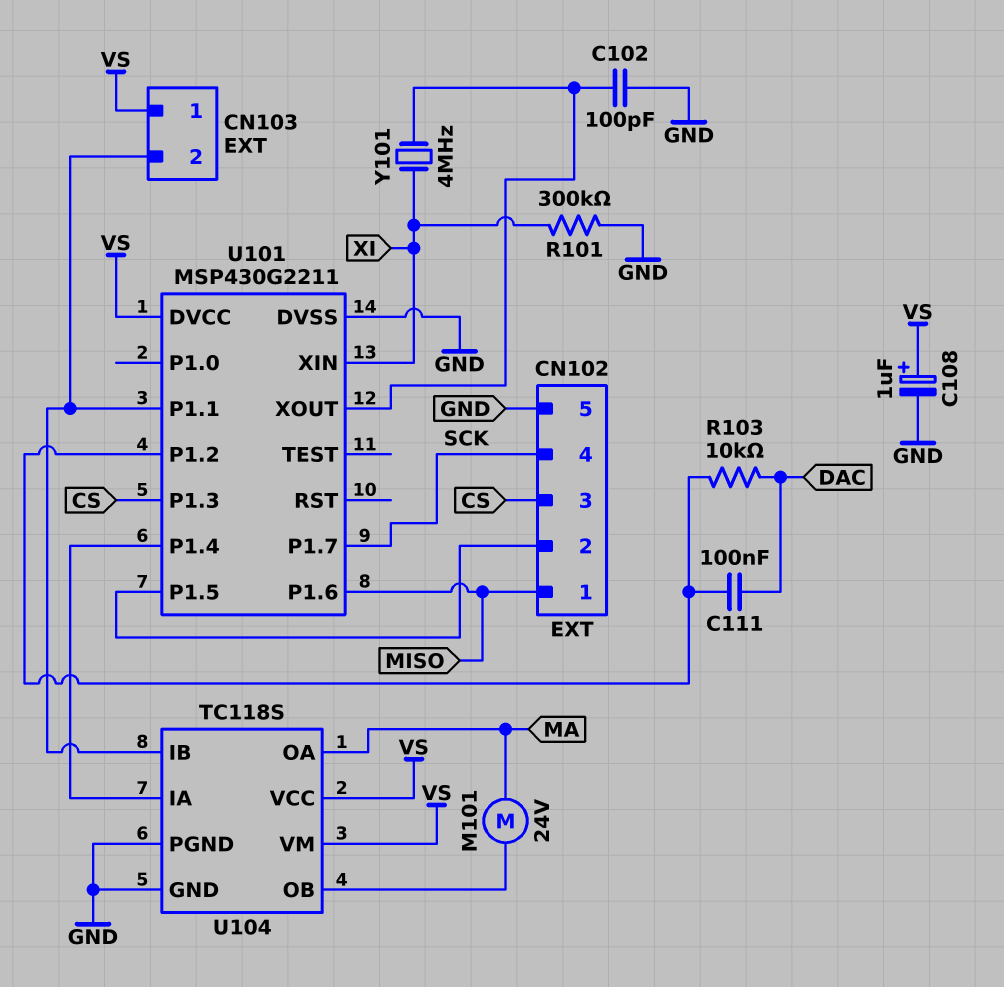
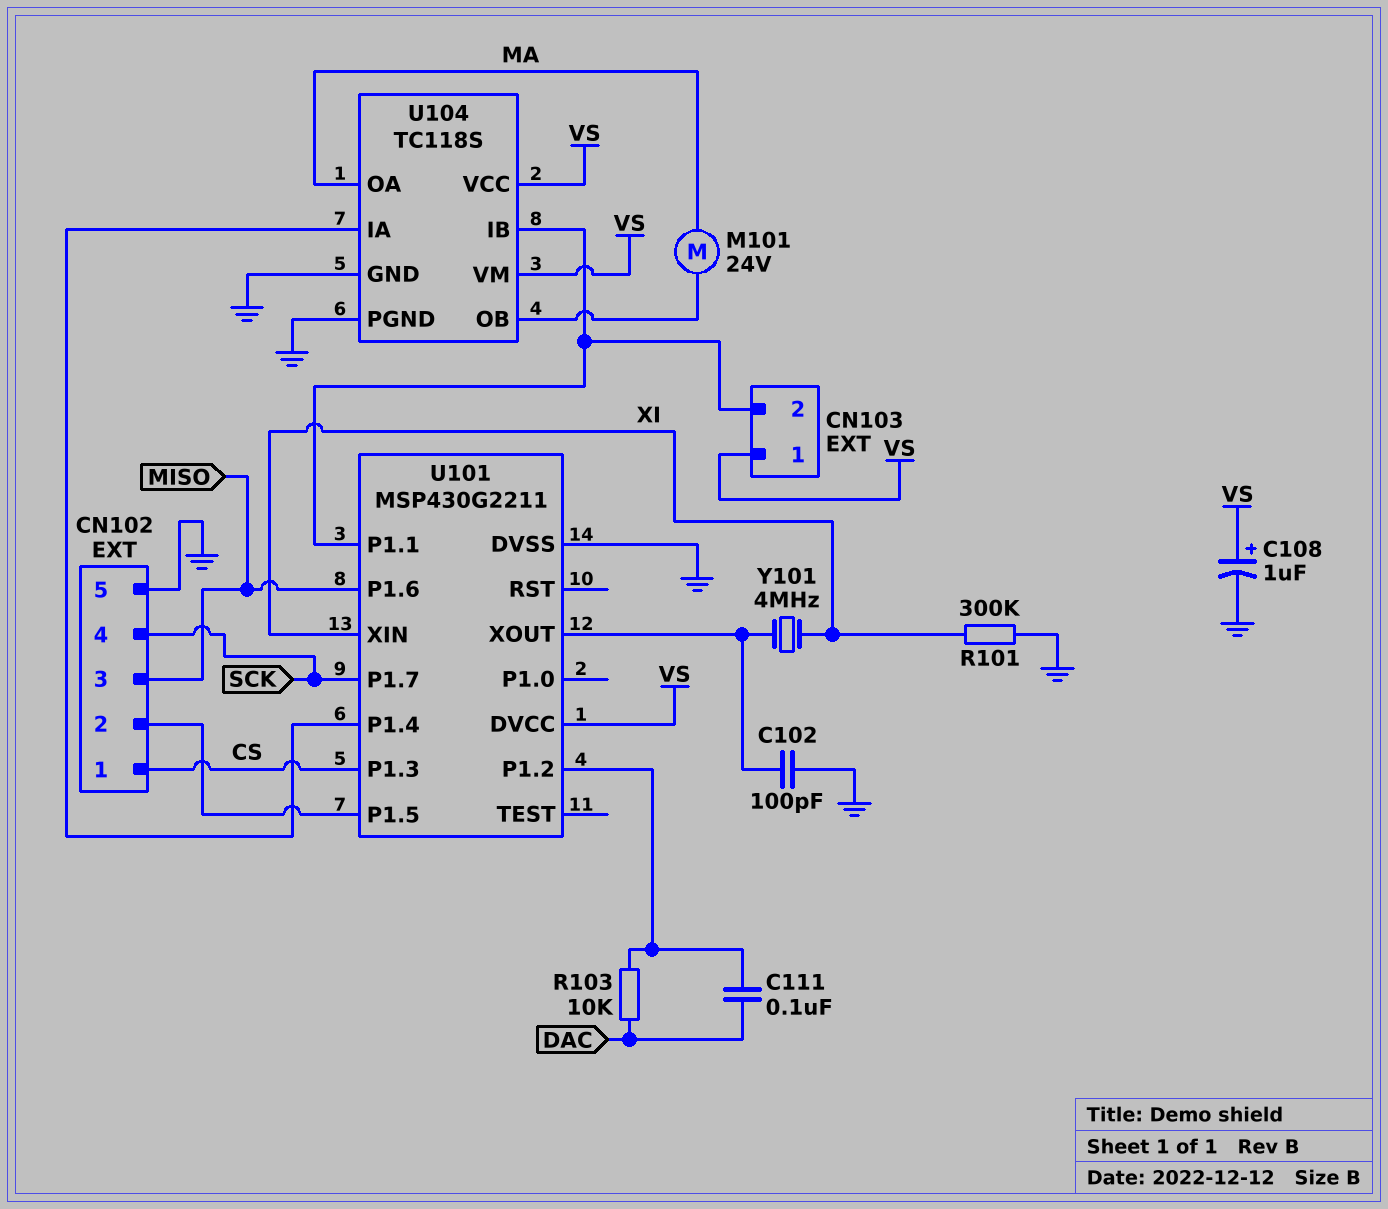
CN102 pin 1: MISO -> CS
CN102 pin 3: CS -> MISO

